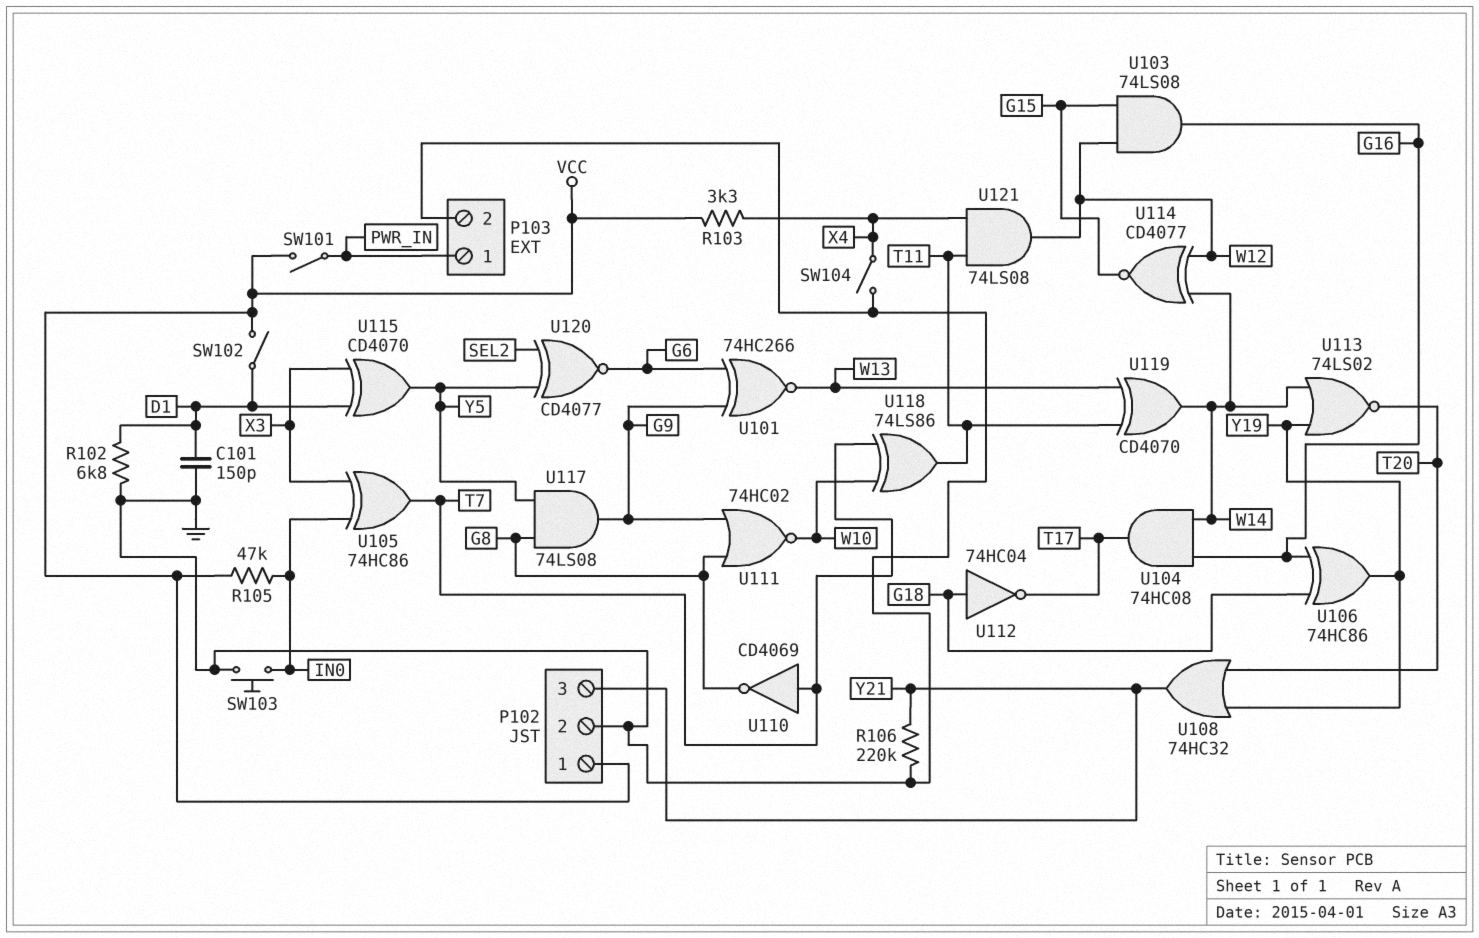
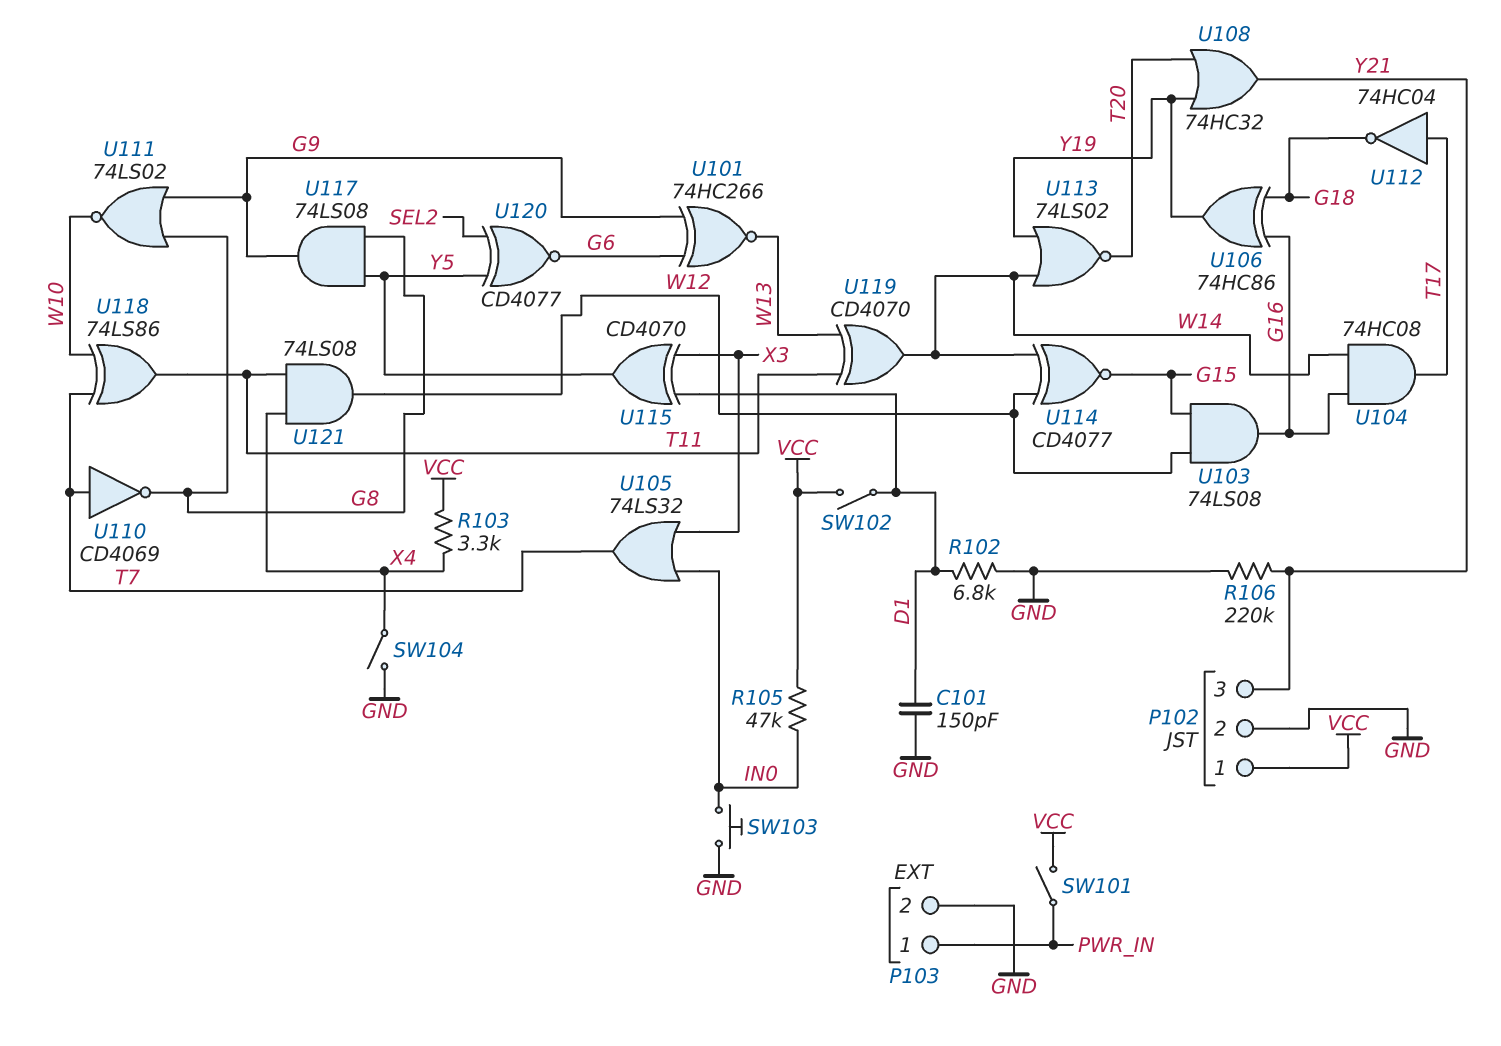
U105: XOR 74HC86 (in IN0, in X3, out T7) -> OR 74LS32 (in IN0, in X3, out T7)
U111: NOR 74HC02 (in G8, in G9, out W10) -> NOR 74LS02 (in G8, in G9, out W10)
U112: NOT 74HC04 (in G18, out T17) -> NOT 74HC04 (in T17, out G18)

